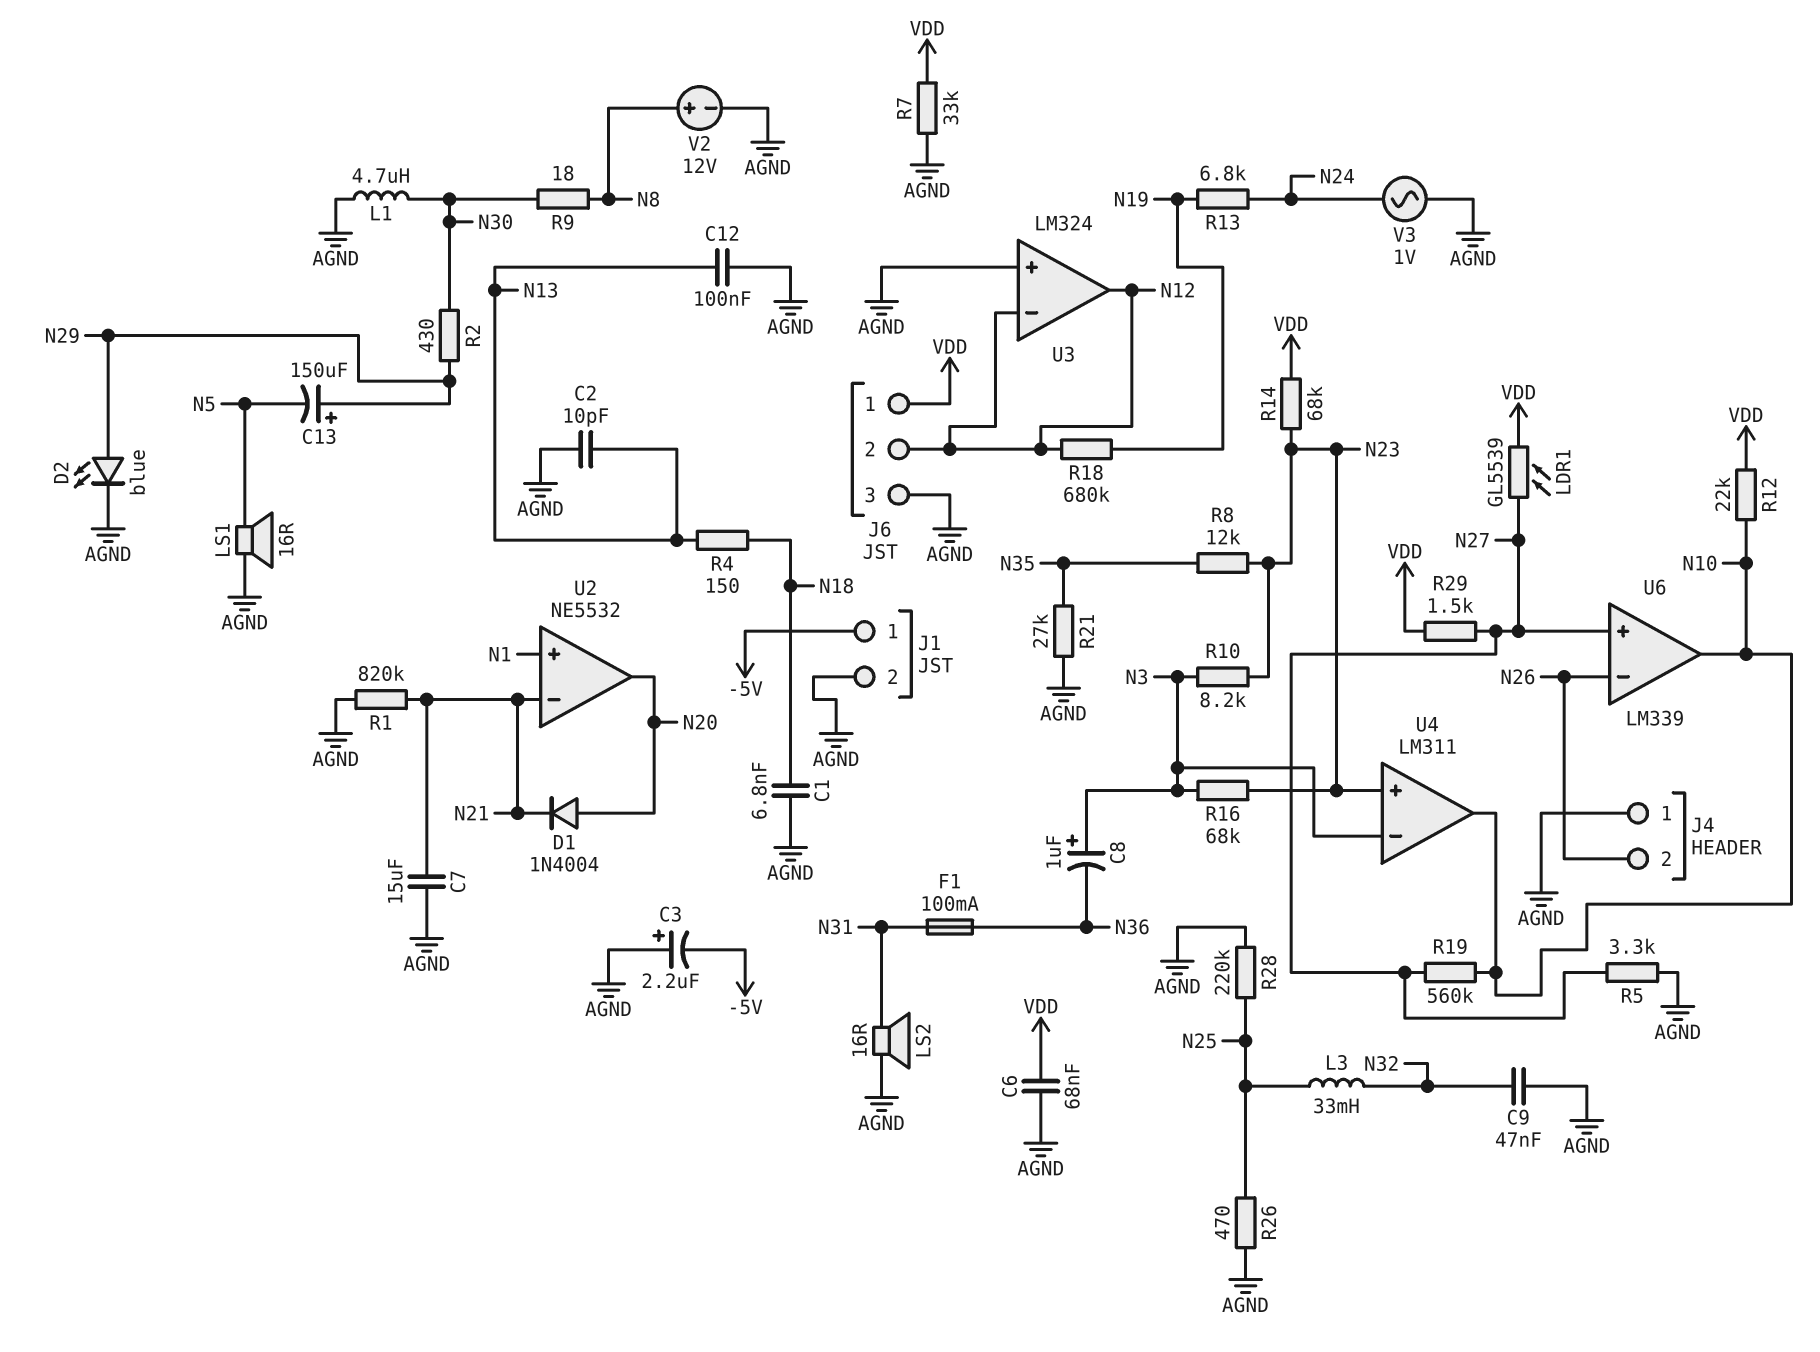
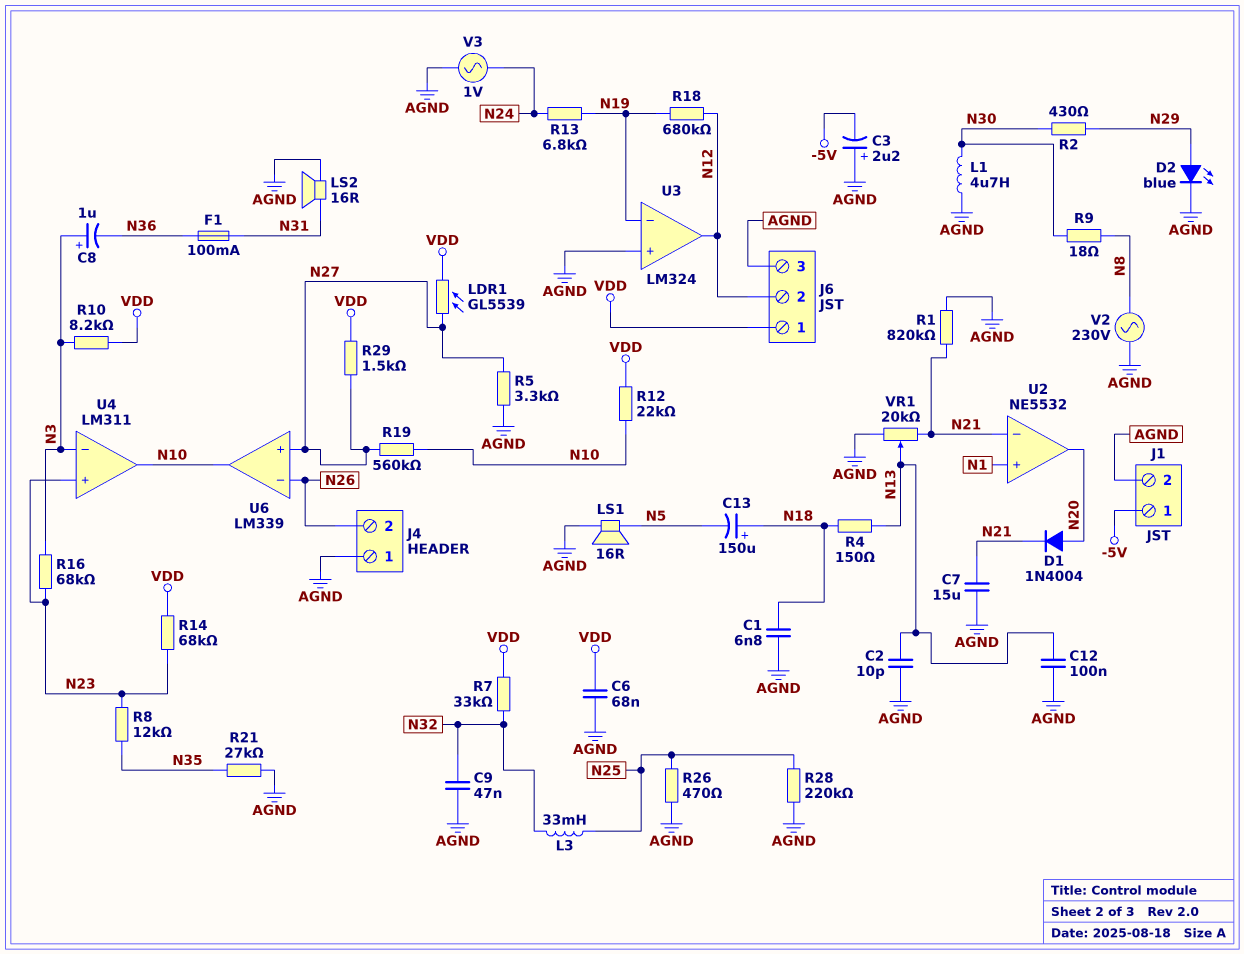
C13: 150uF (plus N29, minus N5) -> 150uF (plus N18, minus N5)
R7: 33k (AGND, VDD) -> 33k (N32, VDD)
R10: 8.2k (N3, N23) -> 8.2k (N3, VDD)
U3 pin in-: N12 -> N19
V2: 12V (plus N8, minus AGND) -> AC 230V (AGND, N8)
VR1: none -> 20k (AGND, N21, wiper N13)

